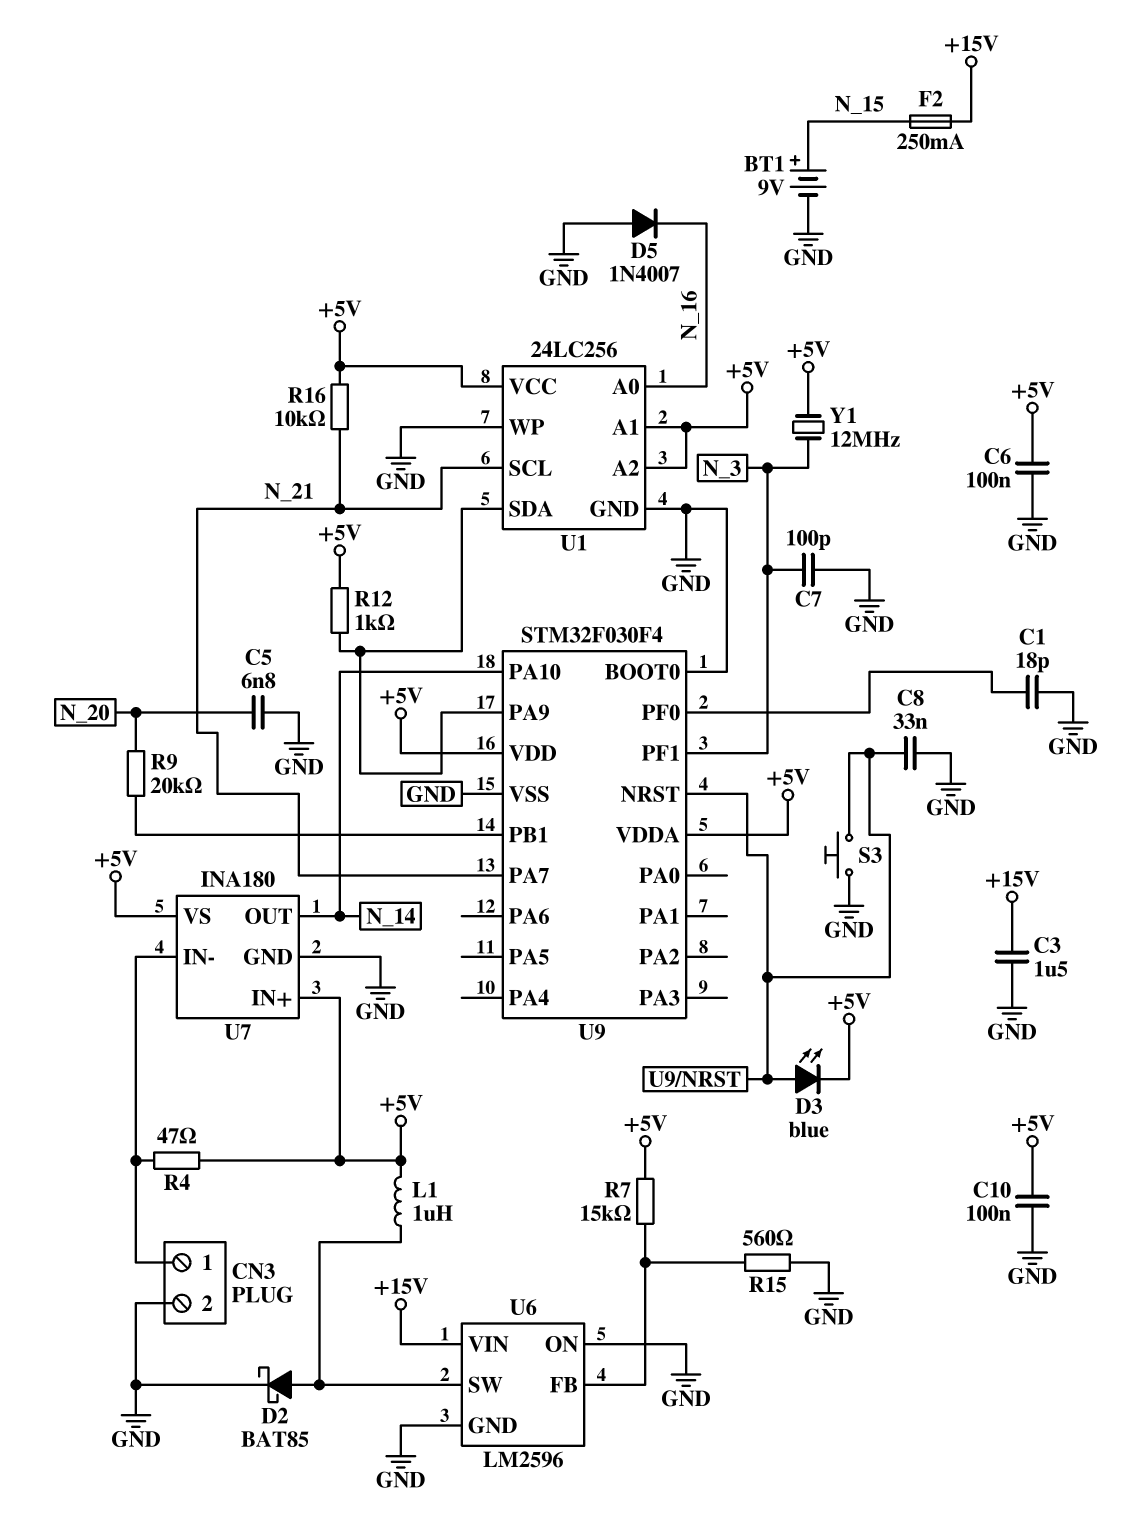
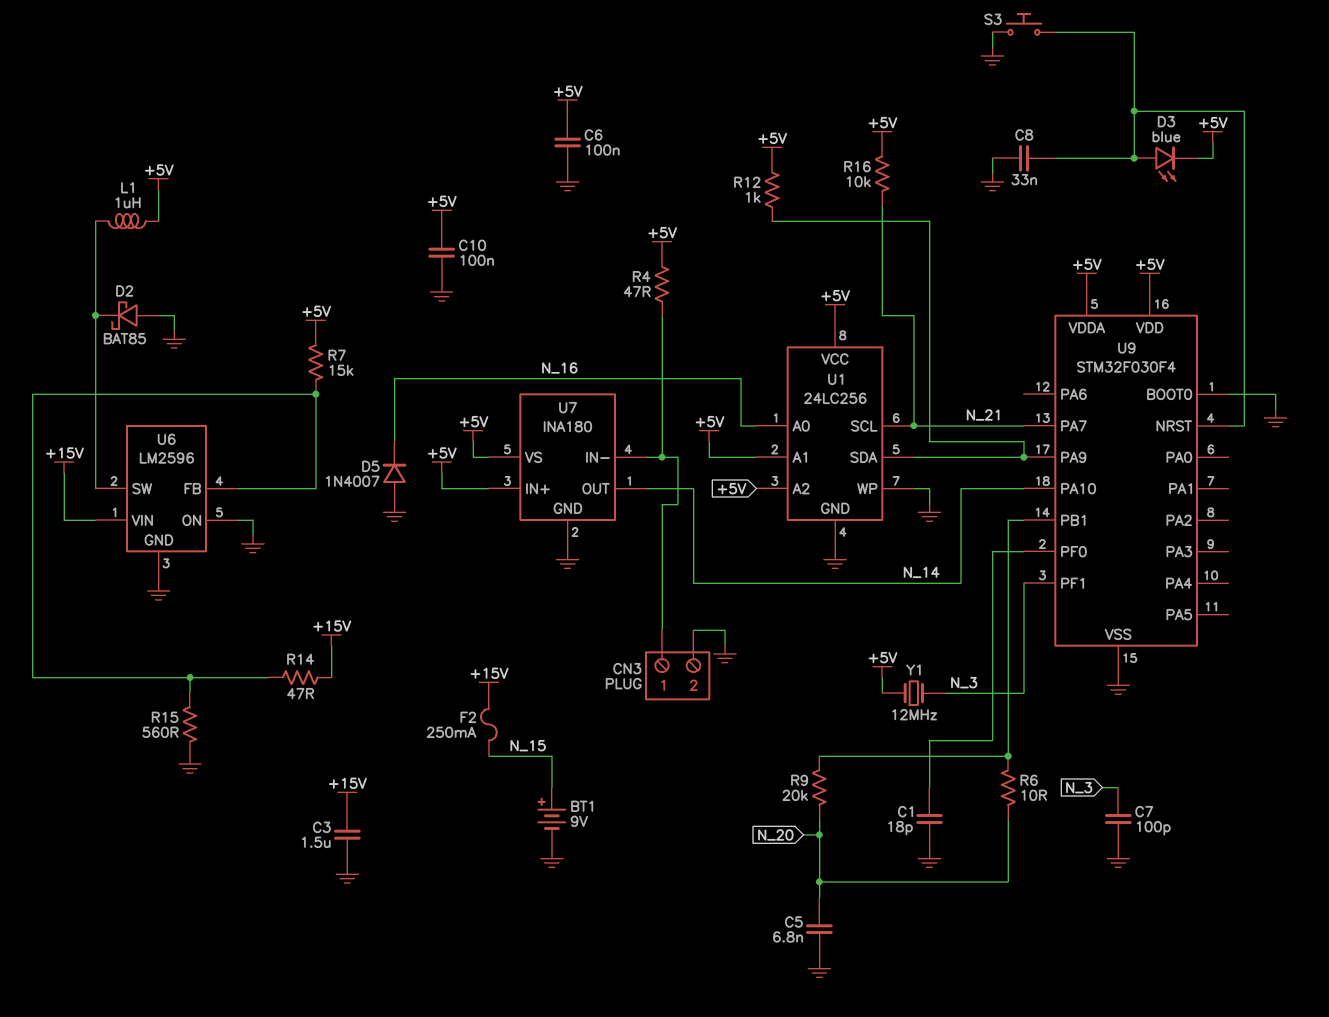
D2: schottky BAT85 (A U6/SW, K GND) -> schottky BAT85 (A GND, K U6/SW)
R6: none -> 10 (N_20, U9/PB1)
R14: none -> 47 (+15V, U6/FB)

